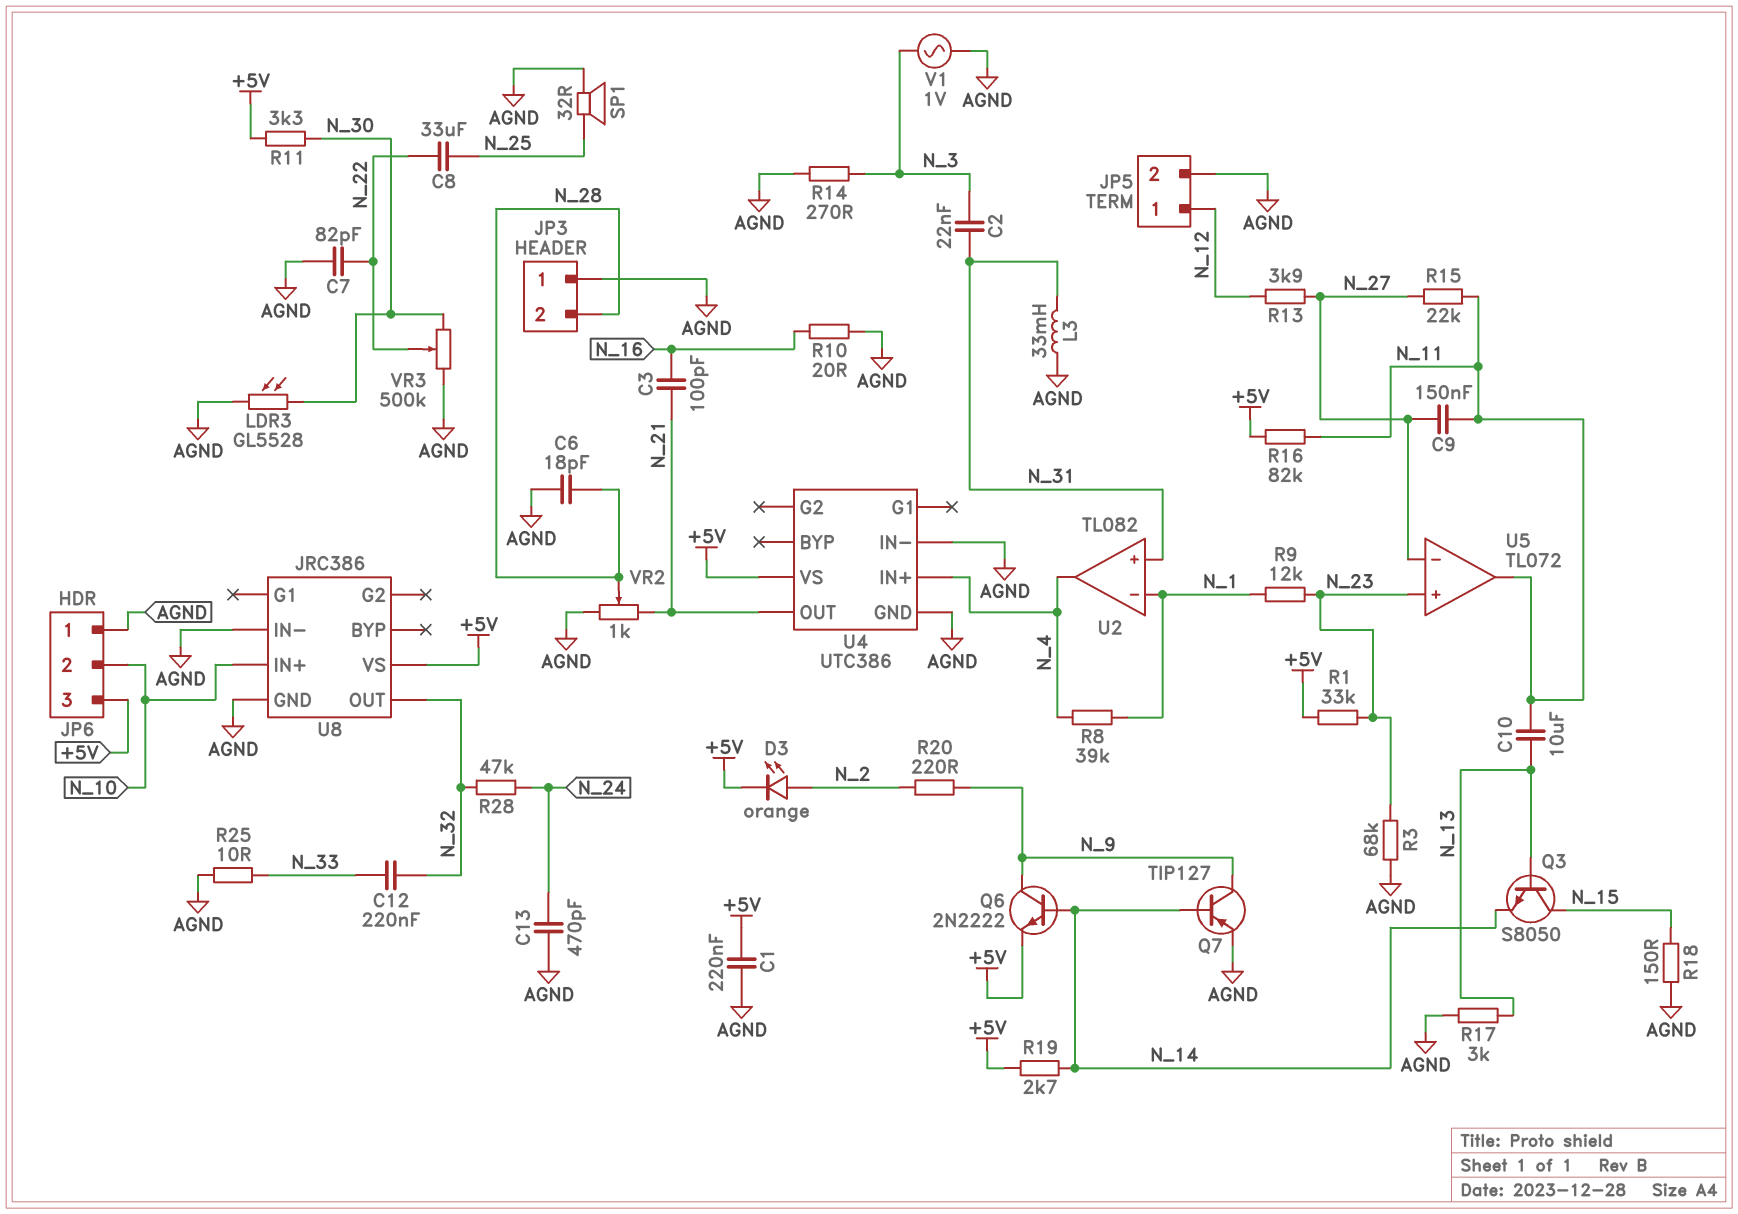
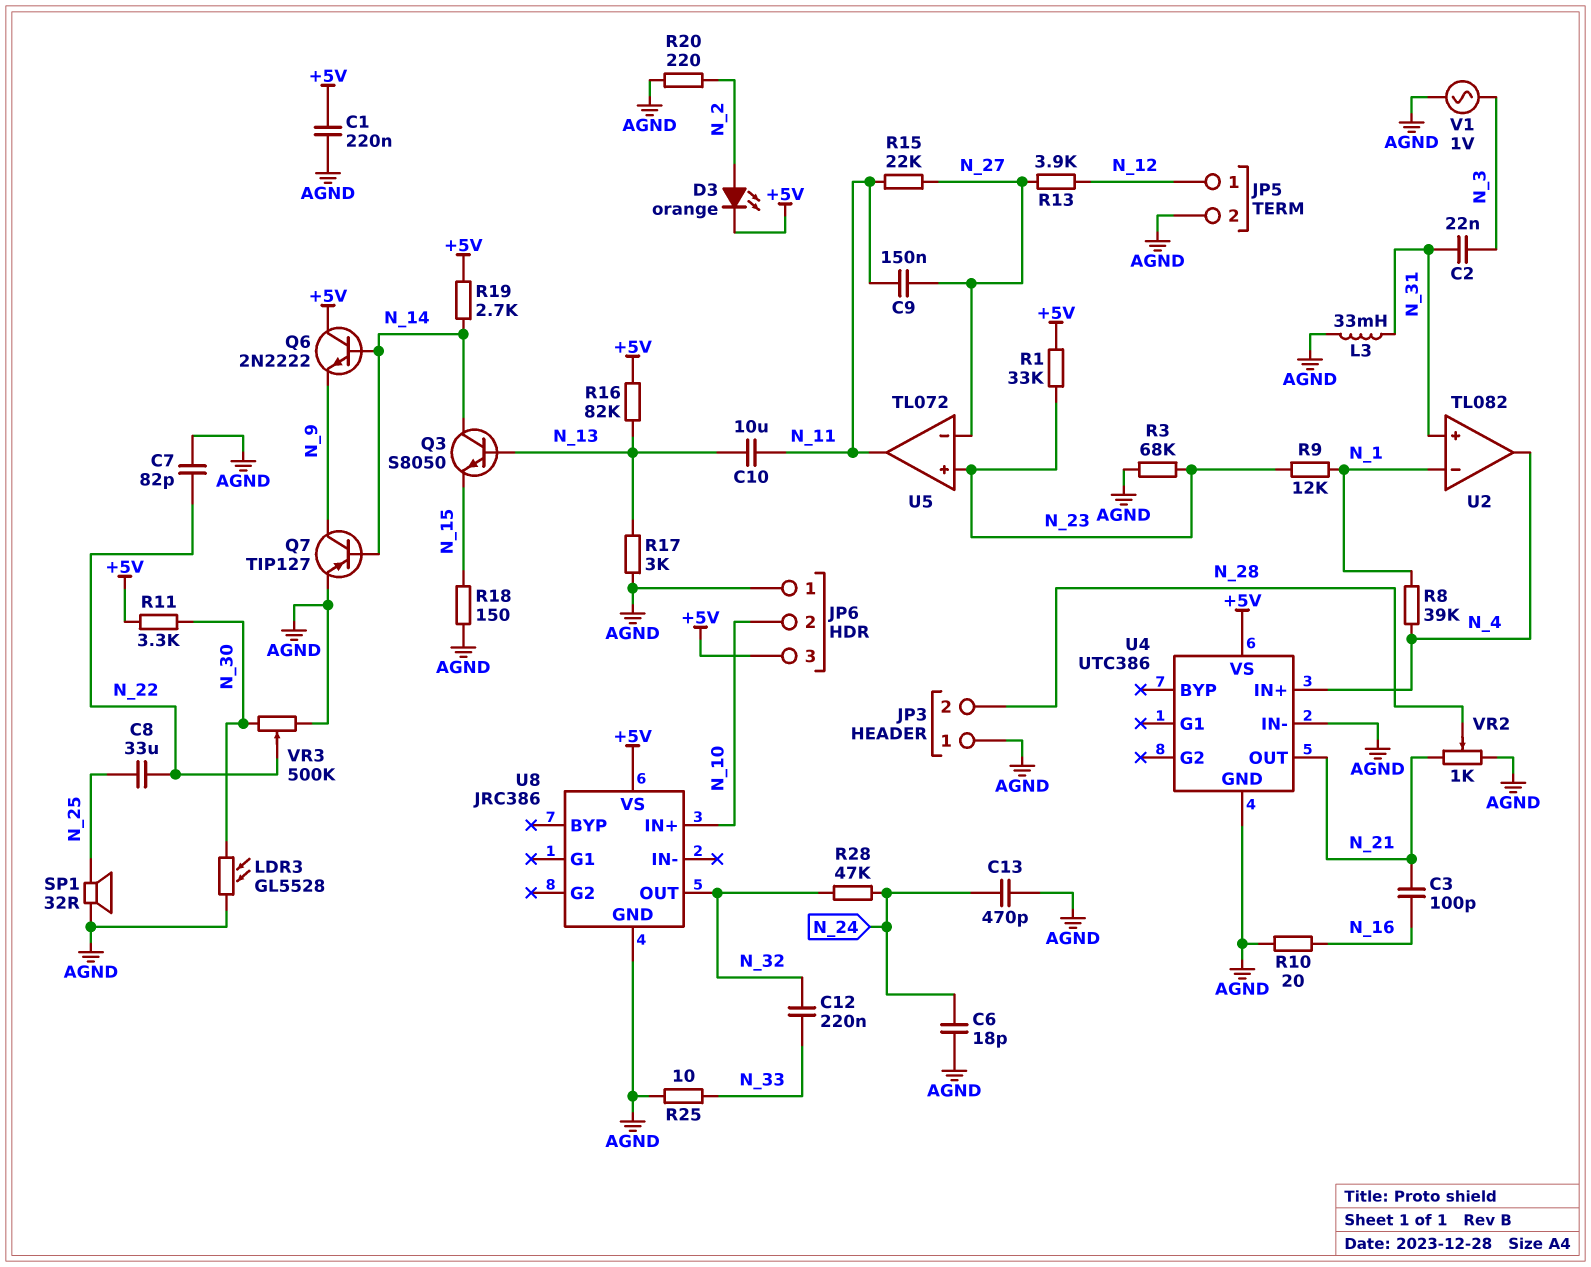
C6: 18pF (AGND, N_28) -> 18pF (AGND, N_24)
Q3: NPN S8050 (B N_13, C N_15, E N_14) -> NPN S8050 (B N_13, C N_14, E N_15)
Q6: NPN 2N2222 (B N_14, C N_9, E +5V) -> NPN 2N2222 (B N_14, C +5V, E N_9)
R14: 270 (AGND, N_3) -> none
R16: 82k (+5V, N_11) -> 82k (+5V, N_13)
R20: 220 (N_2, N_9) -> 220 (AGND, N_2)
U8 pin IN-: AGND -> none

